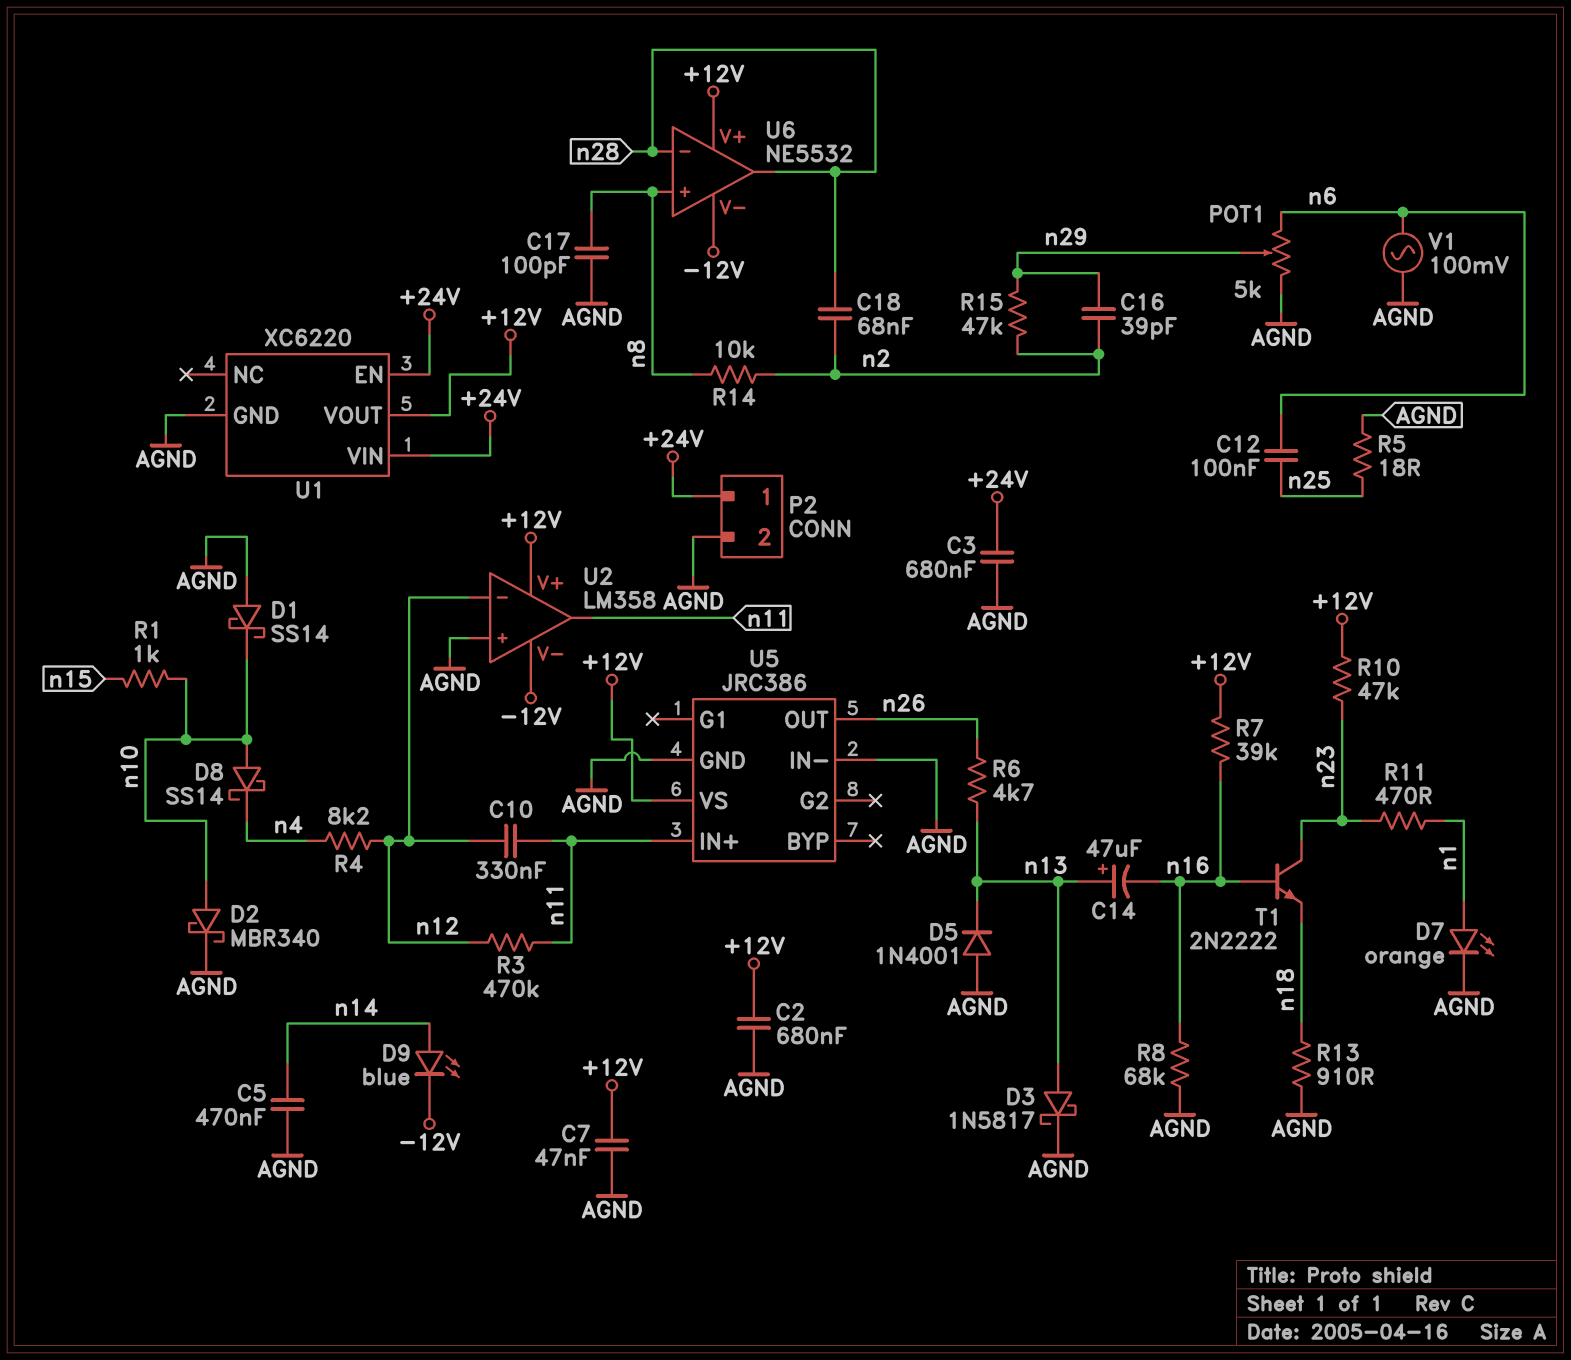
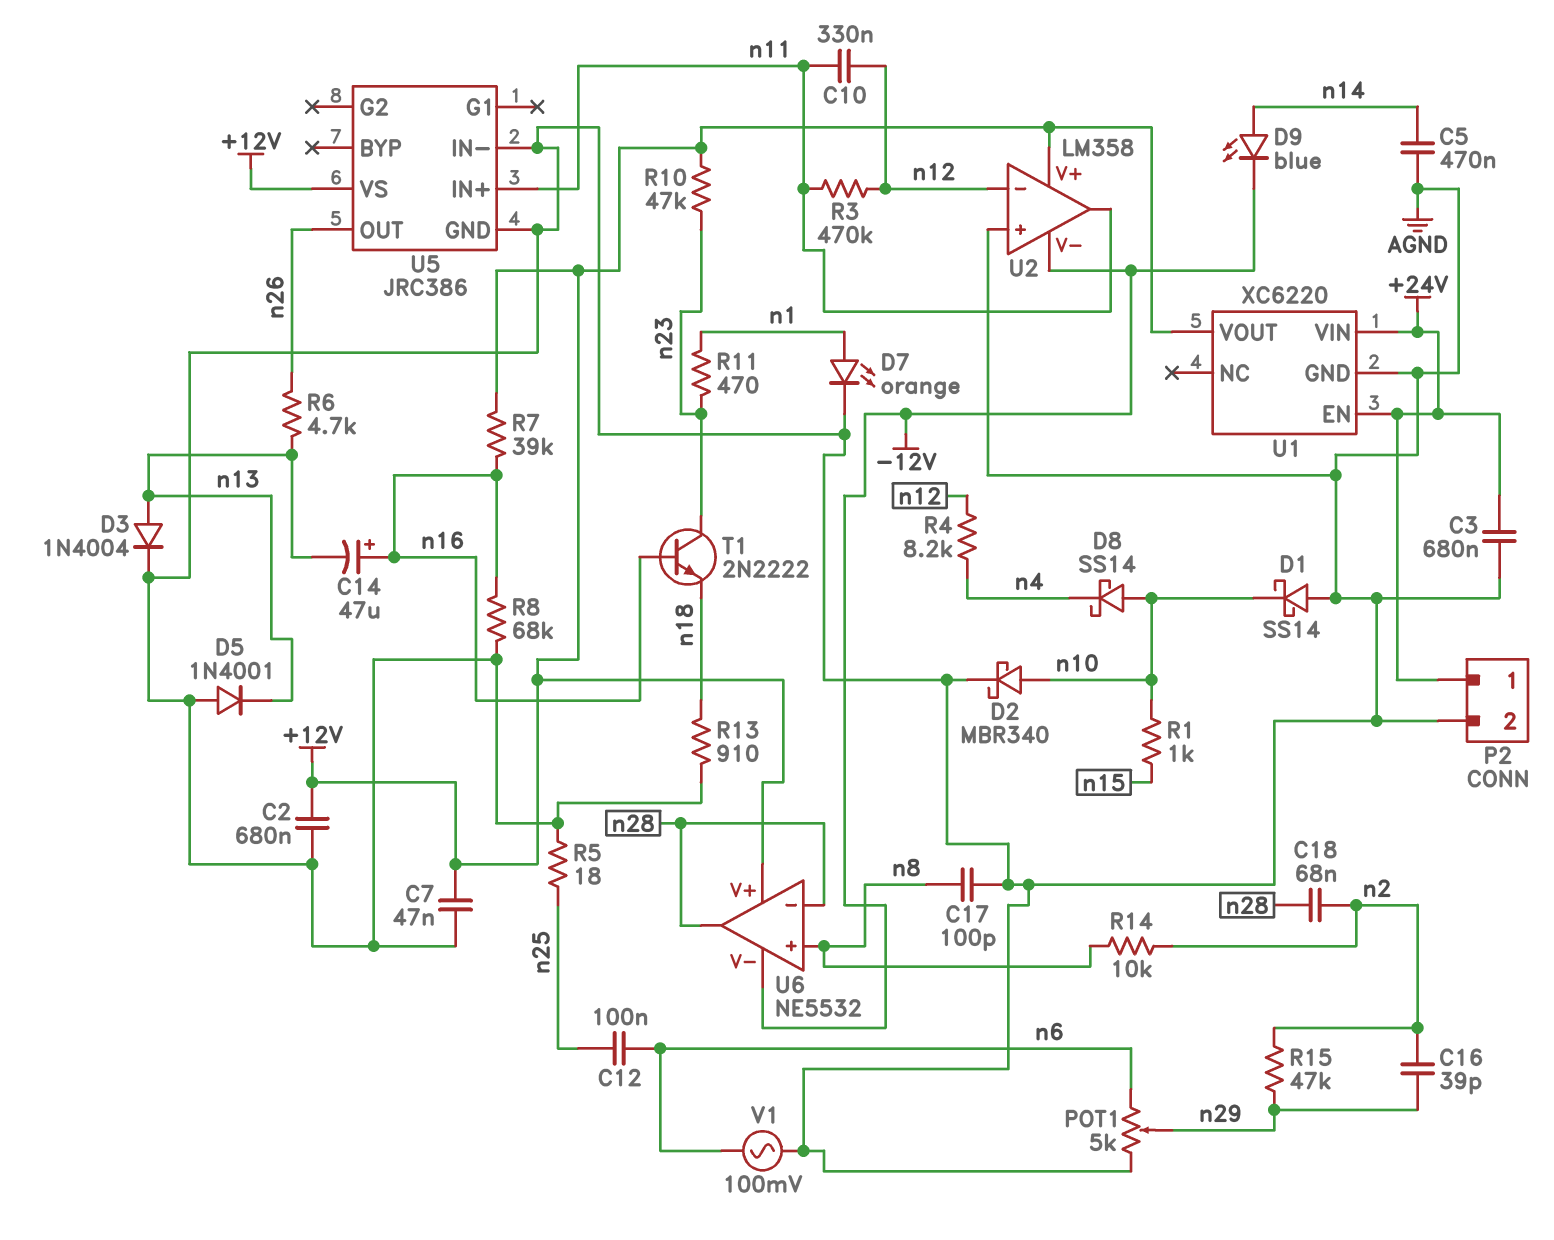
C14: 47uF (plus n13, minus n16) -> 47uF (plus n16, minus n13)
D3: schottky 1N5817 (A n13, K AGND) -> diode 1N4004 (A n13, K AGND)

